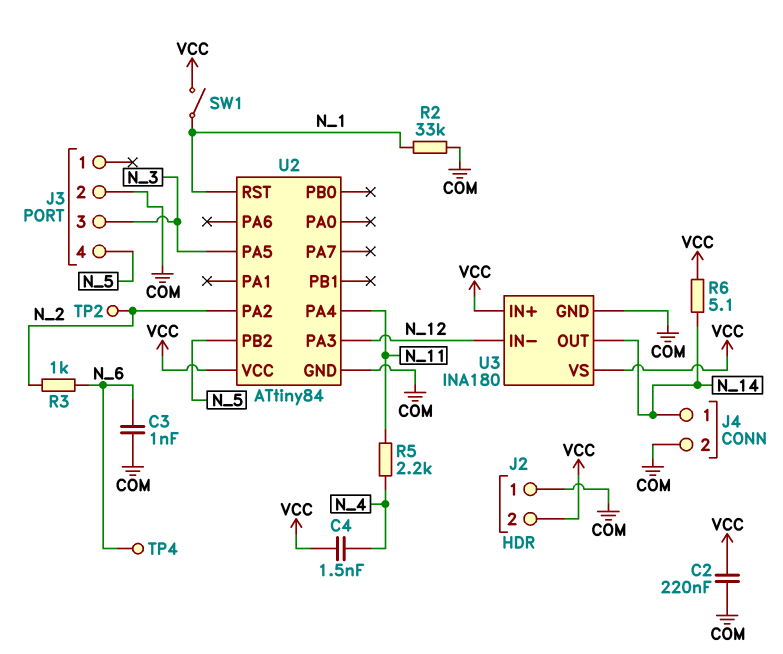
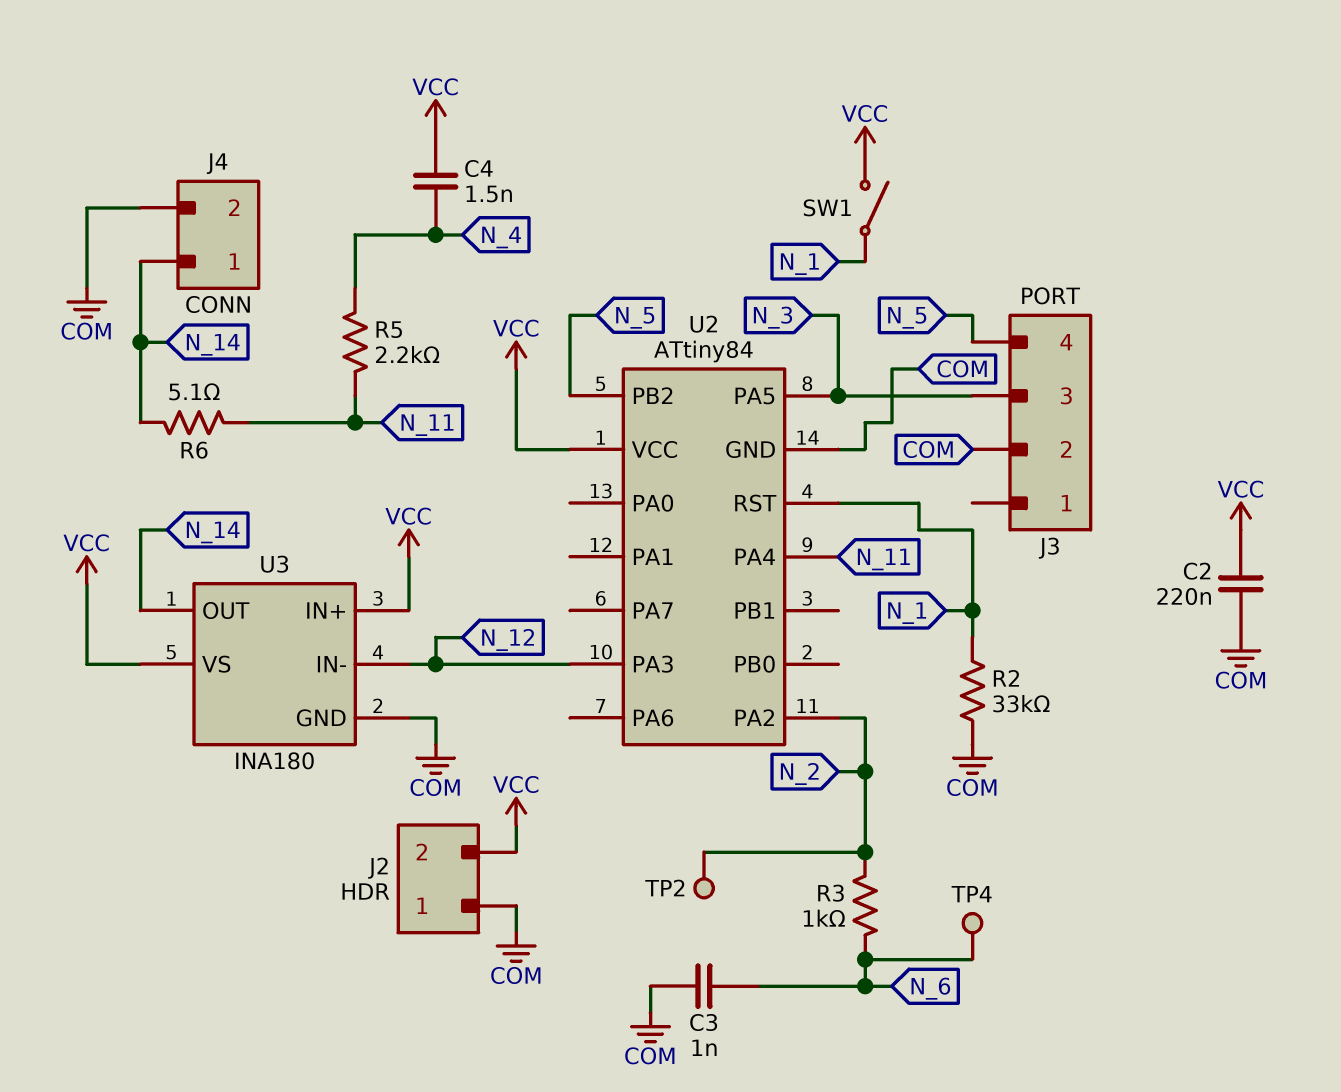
R6: 5.1 (N_14, VCC) -> 5.1 (N_11, N_14)

